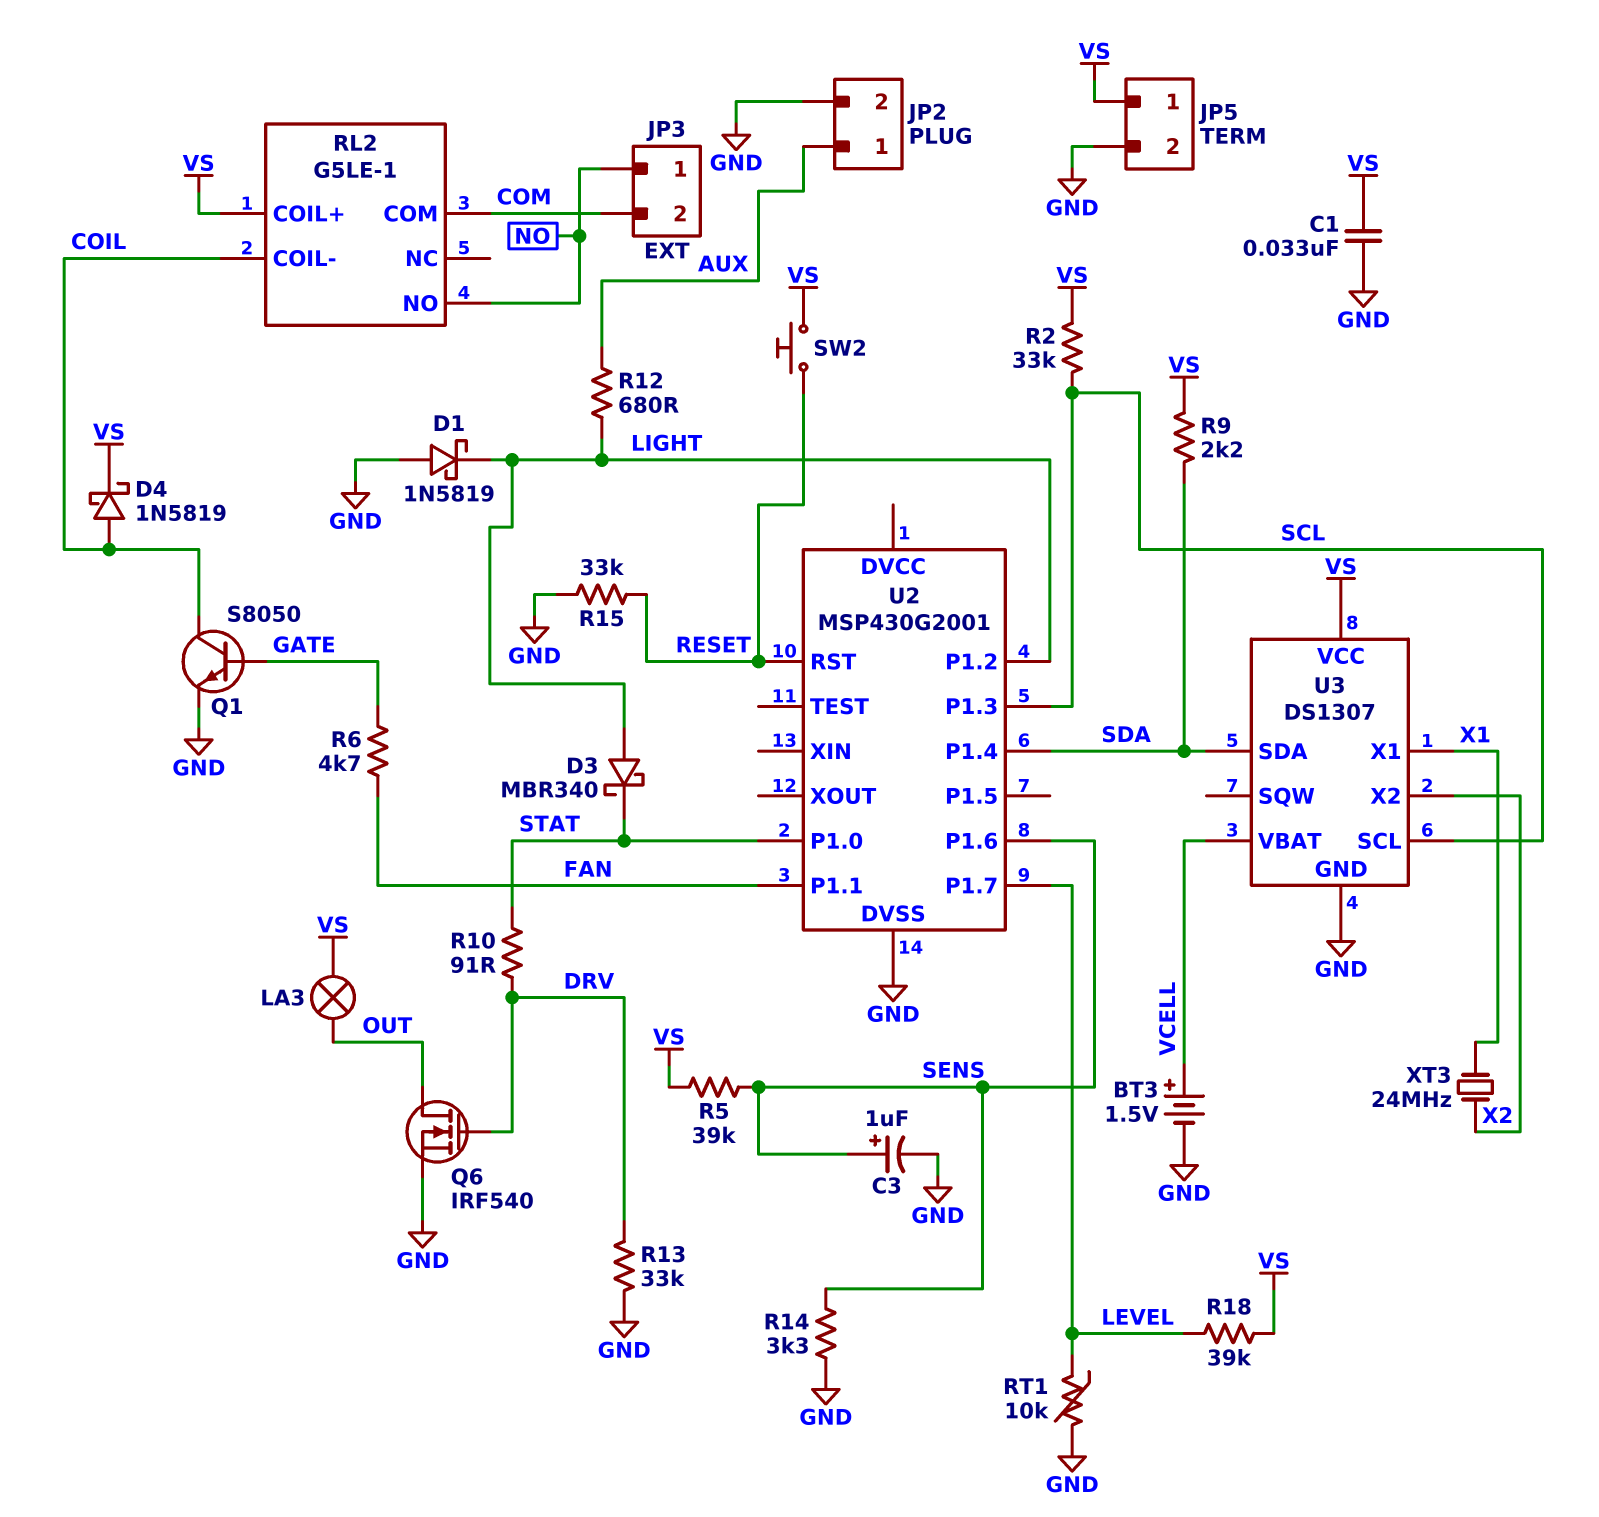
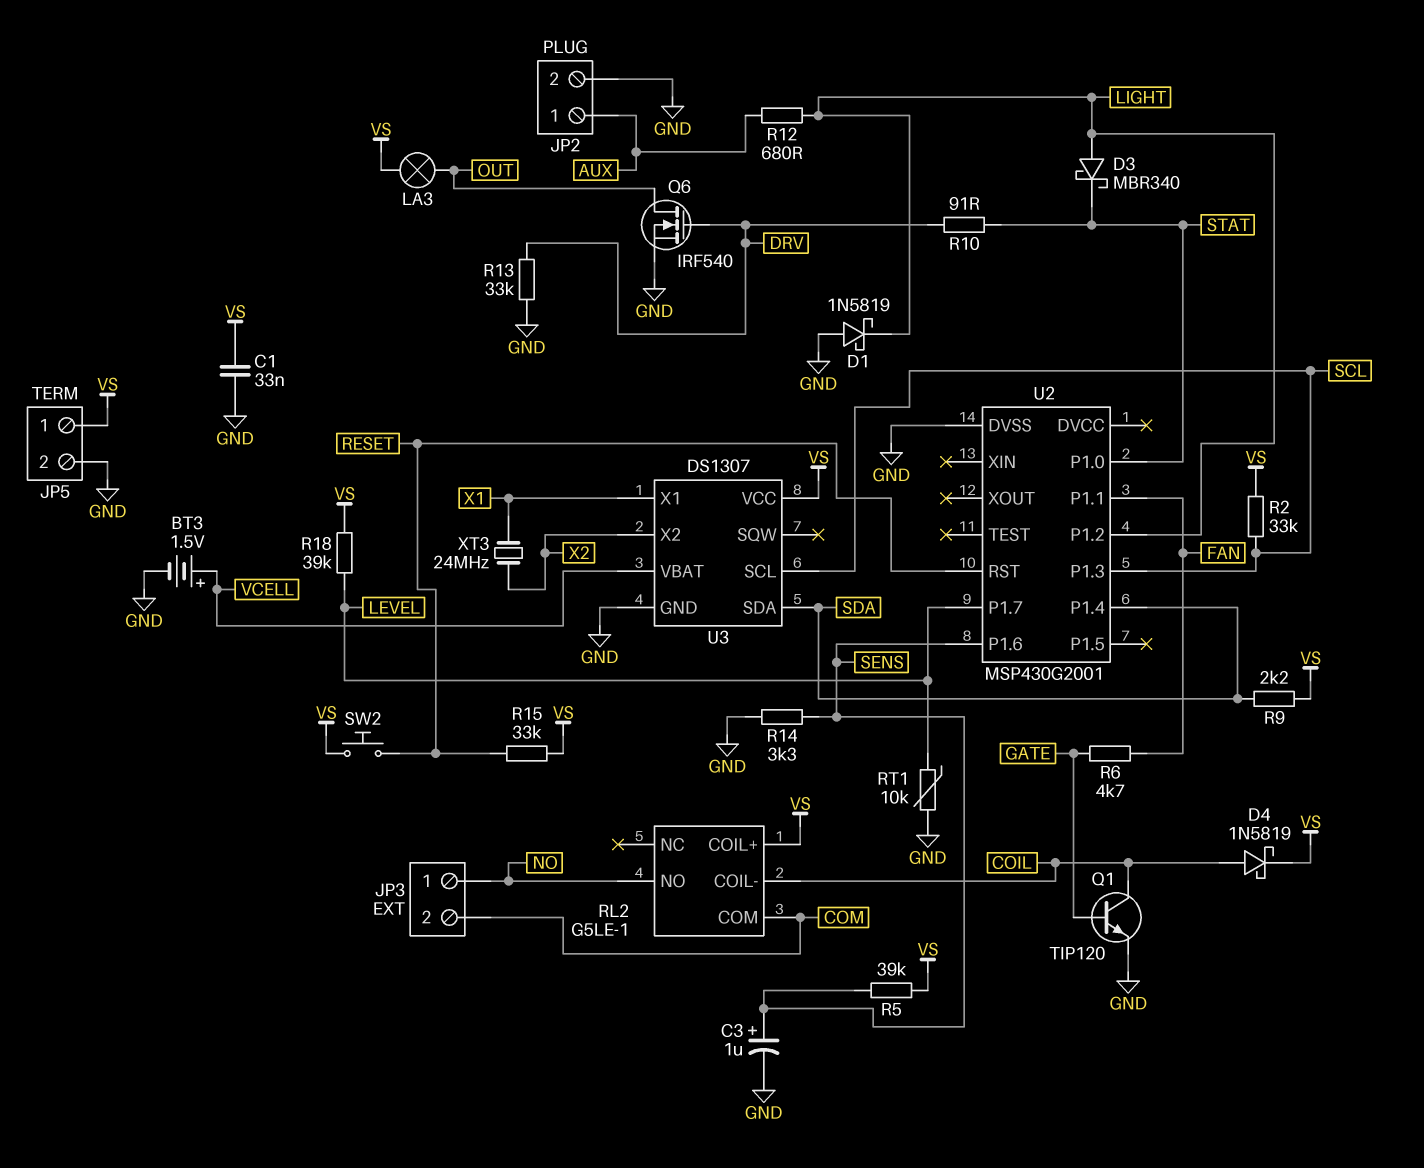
Q1: NPN S8050 (B GATE, C COIL, E GND) -> NPN TIP120 (B GATE, C COIL, E GND)
R15: 33k (GND, RESET) -> 33k (RESET, VS)

